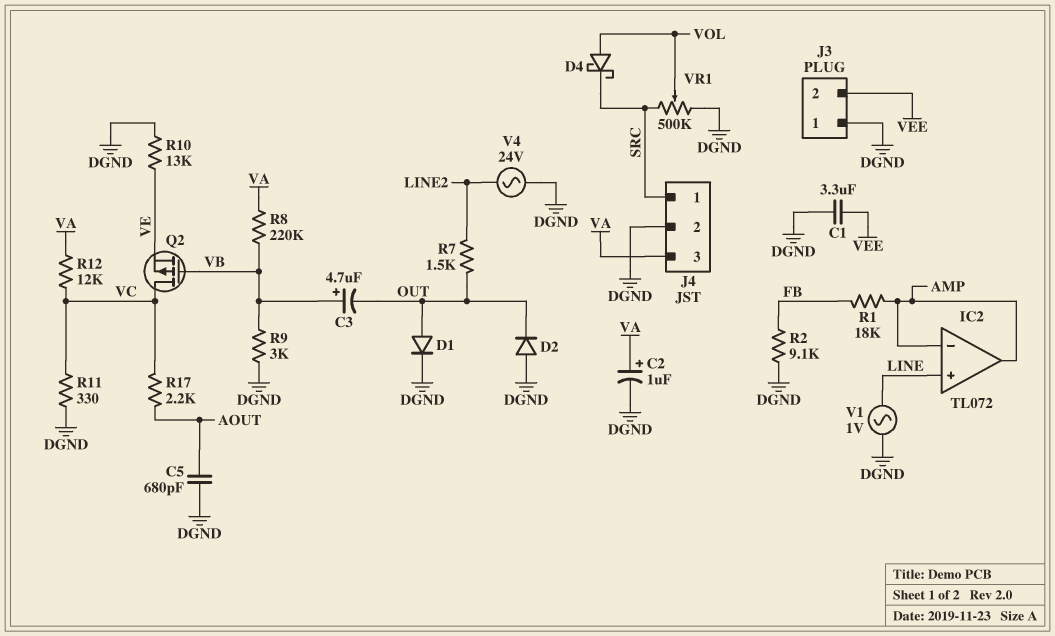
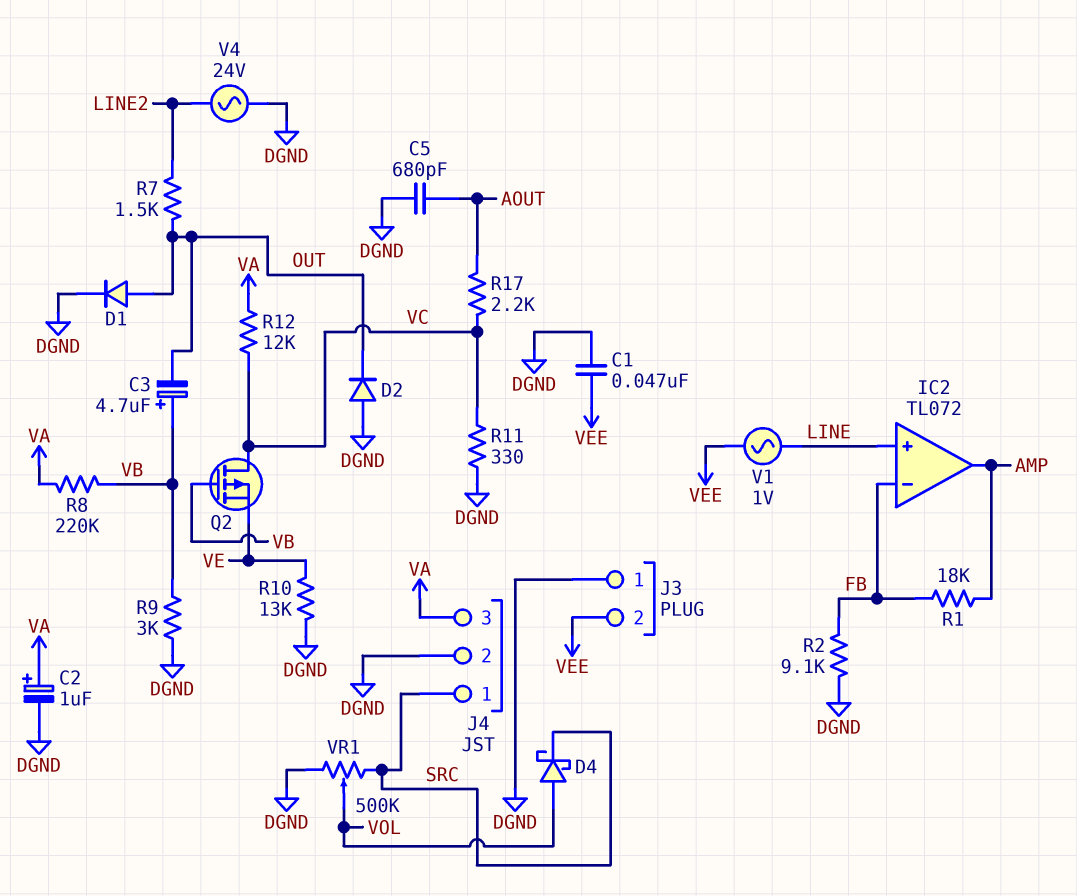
C1: 3.3uF (DGND, VEE) -> 47nF (DGND, VEE)
IC2 pin in-: AMP -> FB
V1: AC 1V (DGND, LINE) -> AC 1V (LINE, VEE)

